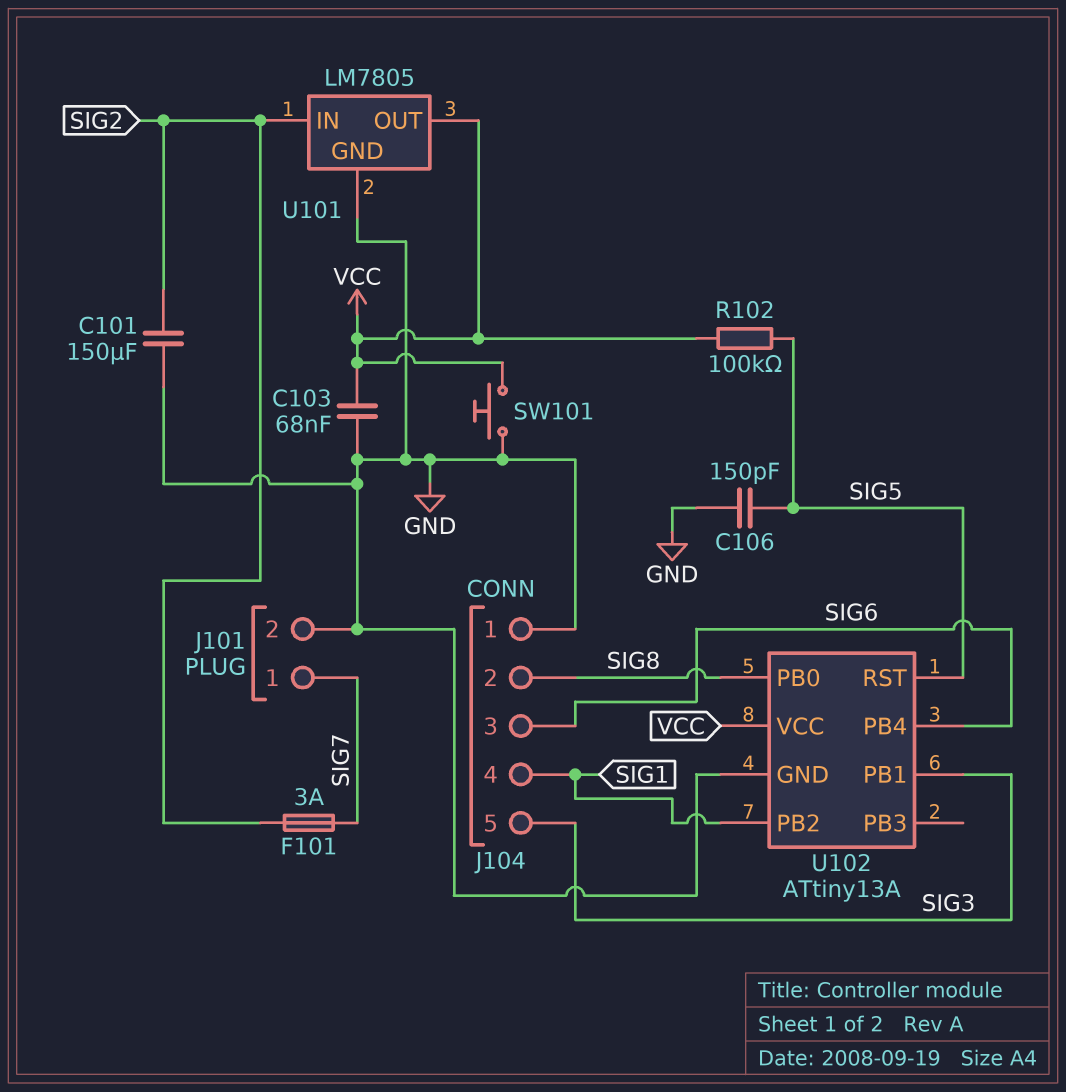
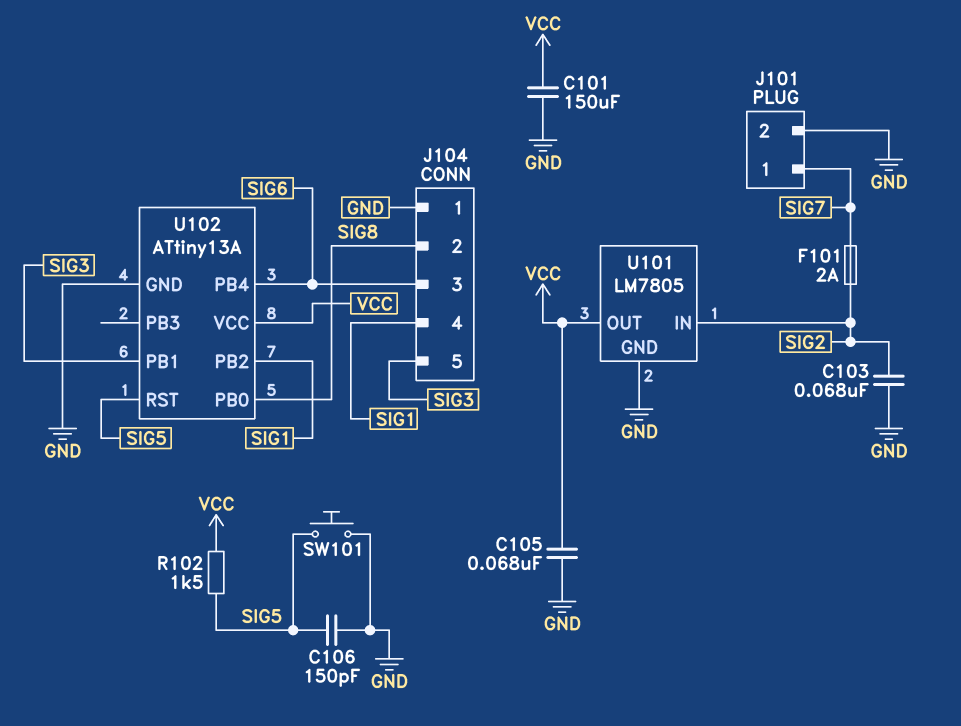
C101: 150uF (GND, SIG2) -> 150uF (GND, VCC)
C103: 68nF (GND, VCC) -> 68nF (GND, SIG2)
C105: none -> 68nF (GND, VCC)
F101: 3A (SIG2, SIG7) -> 2A (SIG2, SIG7)
R102: 100k (SIG5, VCC) -> 1.5k (SIG5, VCC)
SW101: button (GND, VCC) -> button (GND, SIG5)

